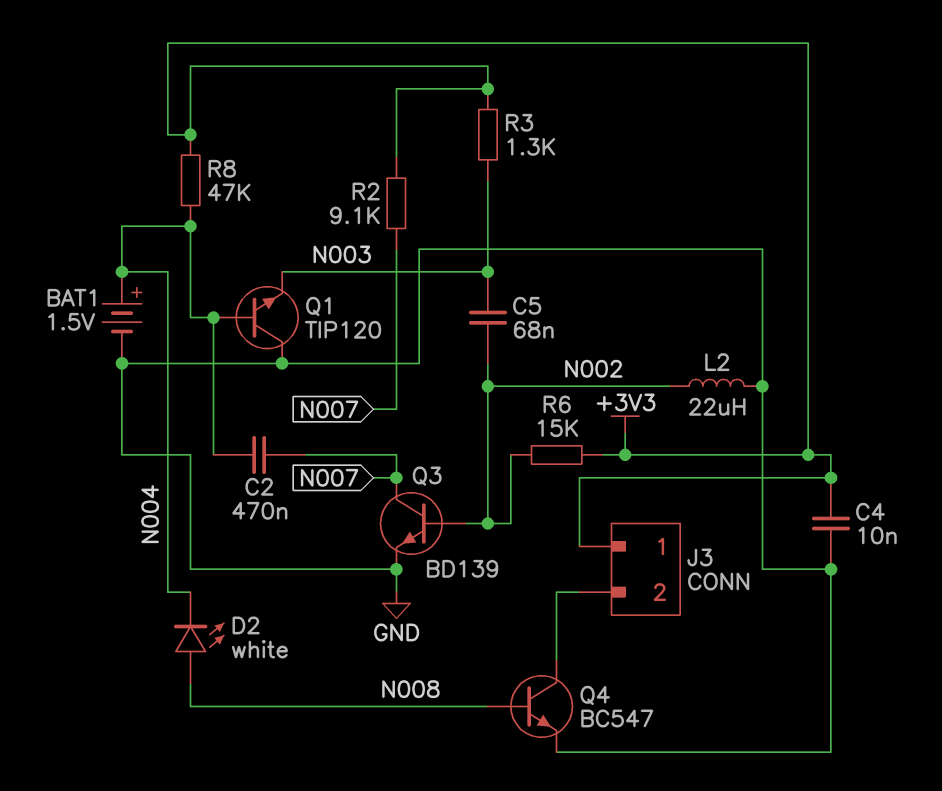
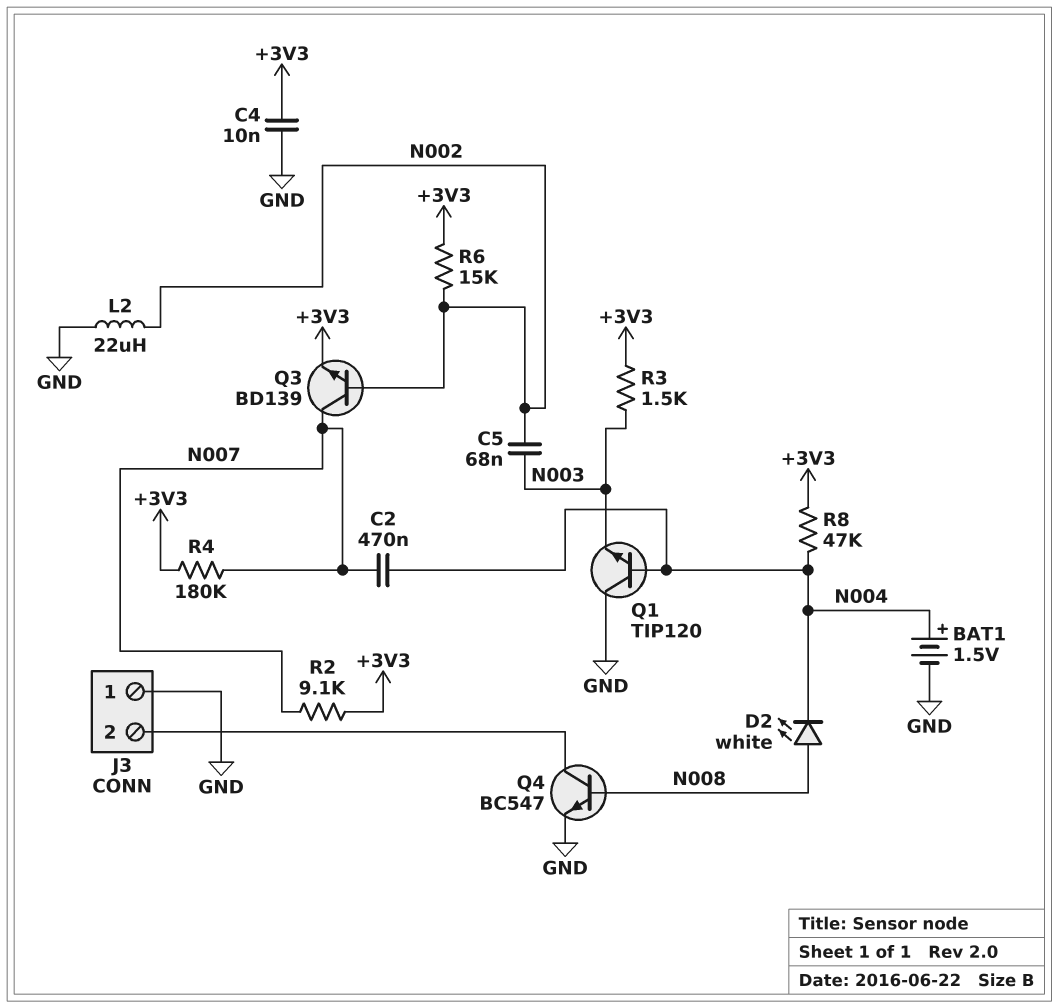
J3 pin 1: +3V3 -> GND
Q3: NPN BD139 (B N002, C N007, E GND) -> NPN BD139 (B N002, C N007, E +3V3)
R3: 1.3k (+3V3, N003) -> 1.5k (+3V3, N003)
R4: none -> 180k (+3V3, N007)

